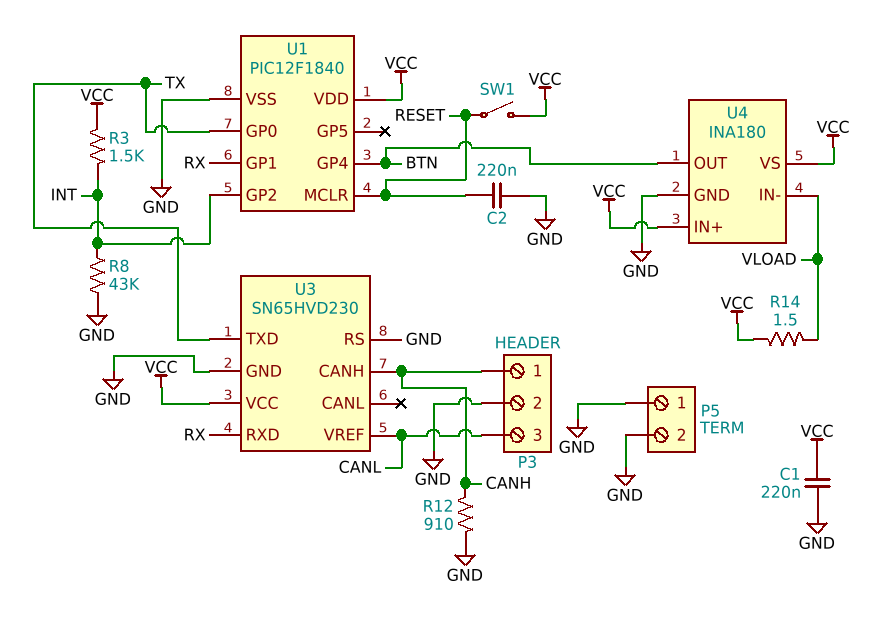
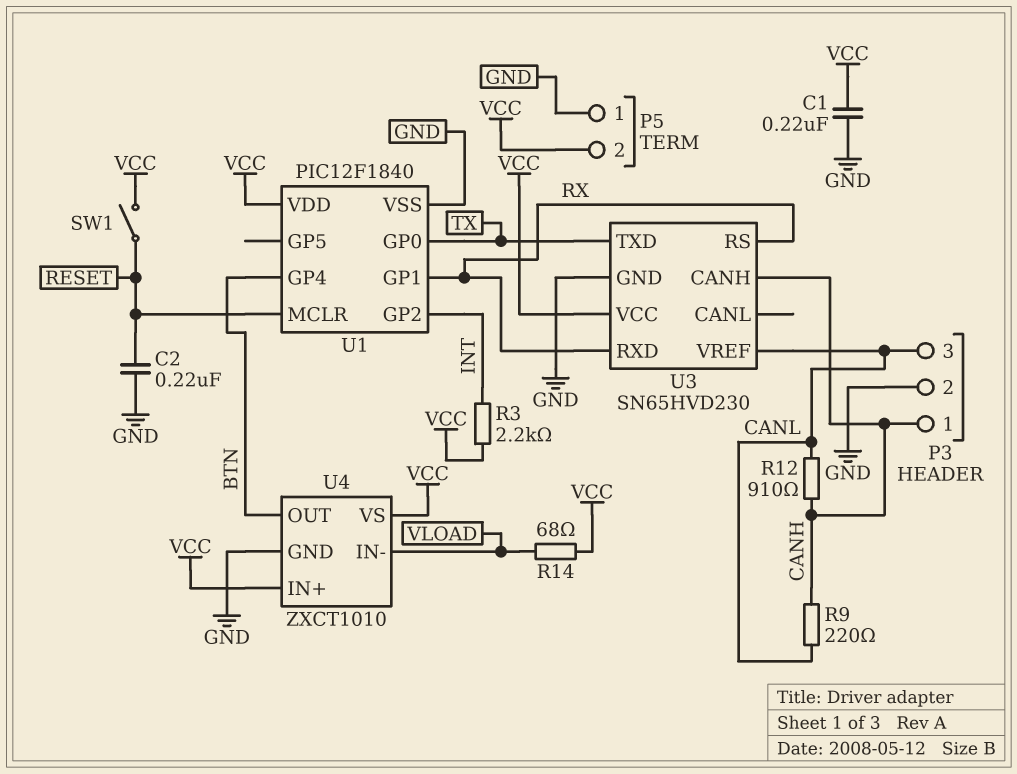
P5 pin 2: GND -> VCC
R3: 1.5k (INT, VCC) -> 2.2k (INT, VCC)
R8: 43k (GND, INT) -> none
R9: none -> 220 (CANH, CANL)
R12: 910 (CANH, GND) -> 910 (CANH, CANL)
R14: 1.5 (VCC, VLOAD) -> 68 (VCC, VLOAD)
U3 pin RS: GND -> RX
U4: INA180 -> ZXCT1010

